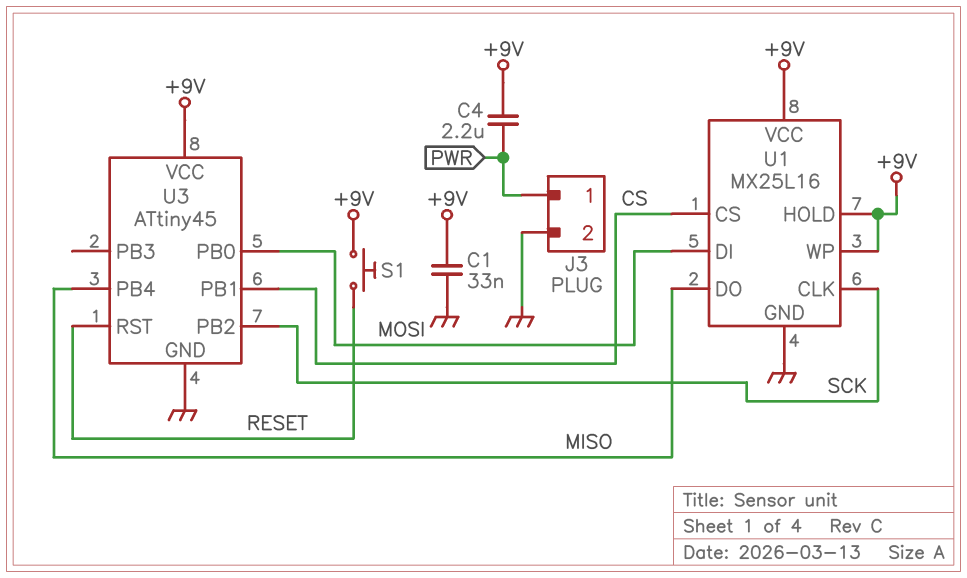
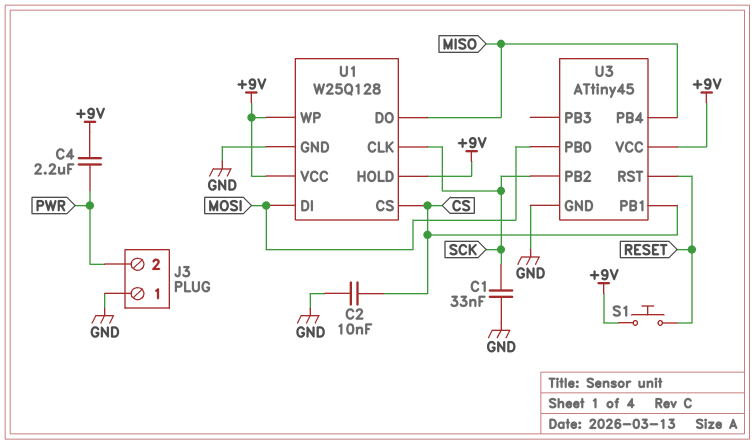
C1: 33nF (+9V, GND) -> 33nF (GND, SCK)
C2: none -> 10nF (CS, GND)
J3 pin 1: PWR -> GND
J3 pin 2: GND -> PWR
U1: MX25L16 -> W25Q128

